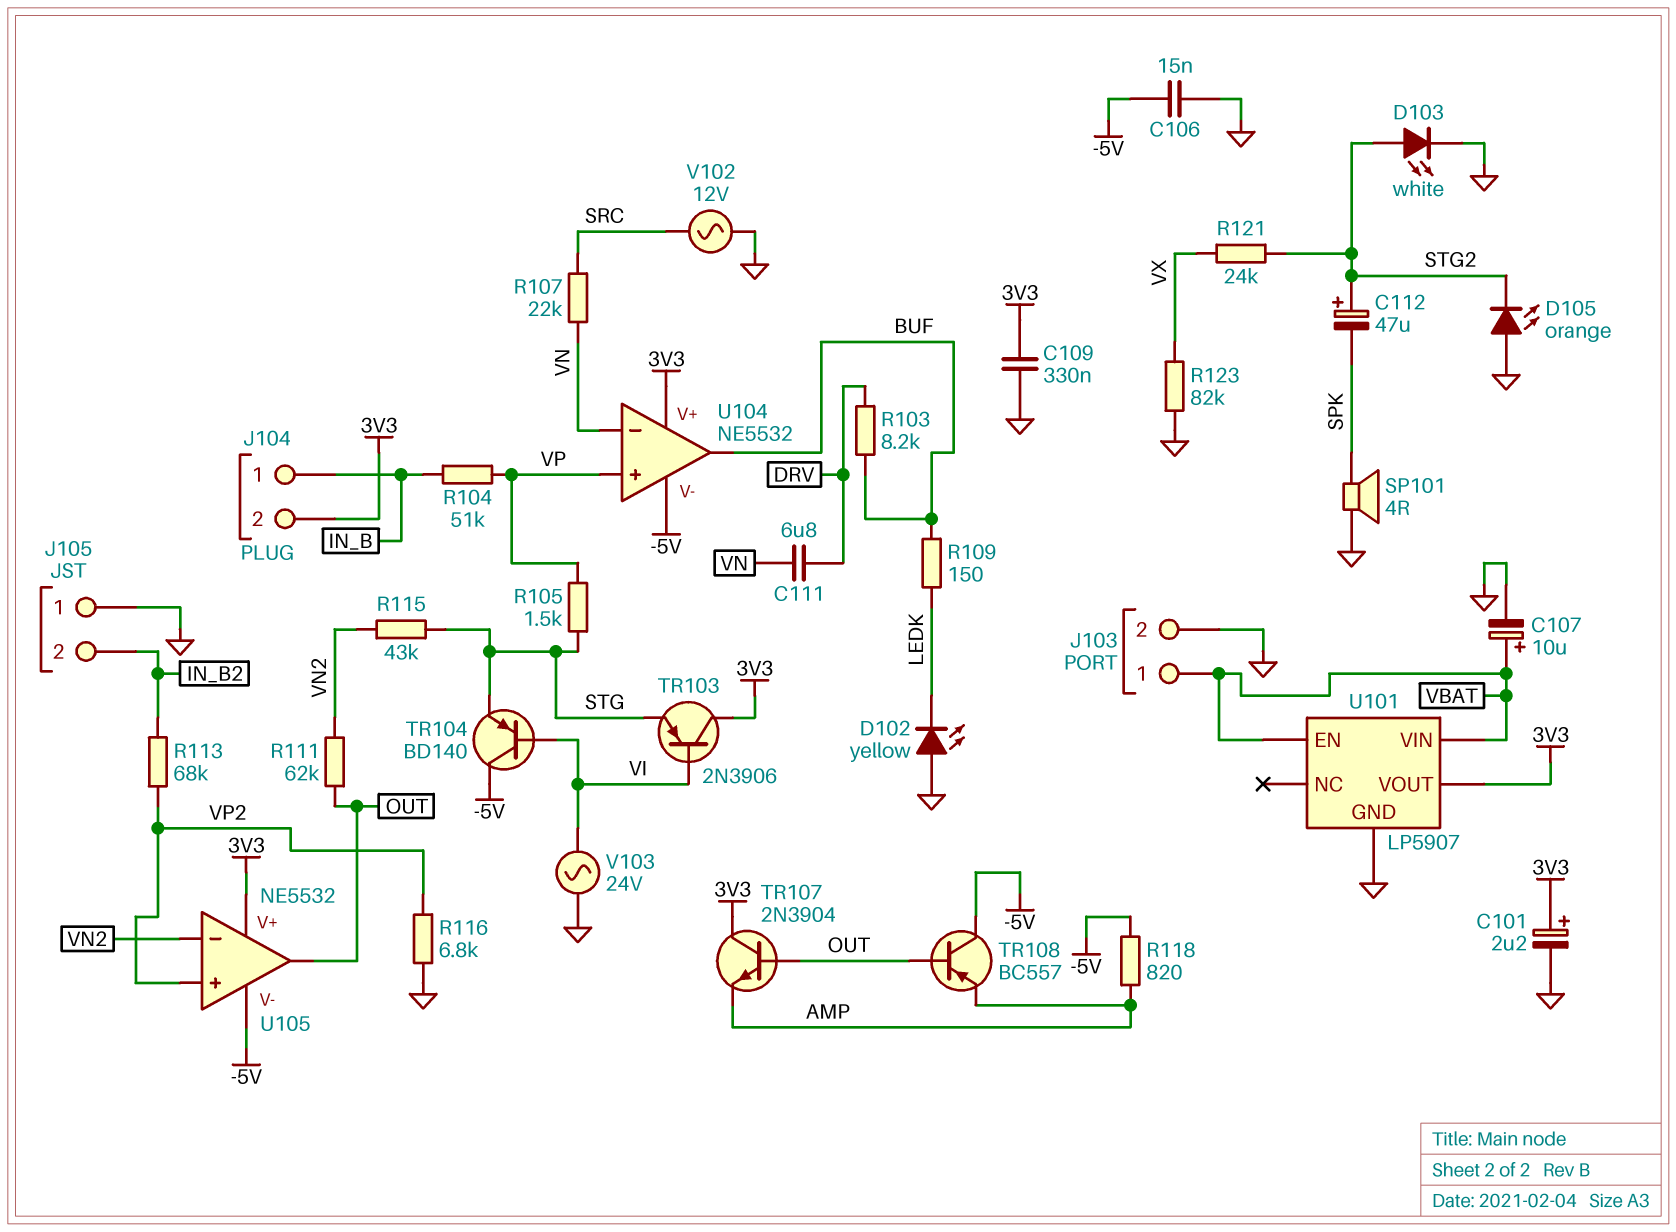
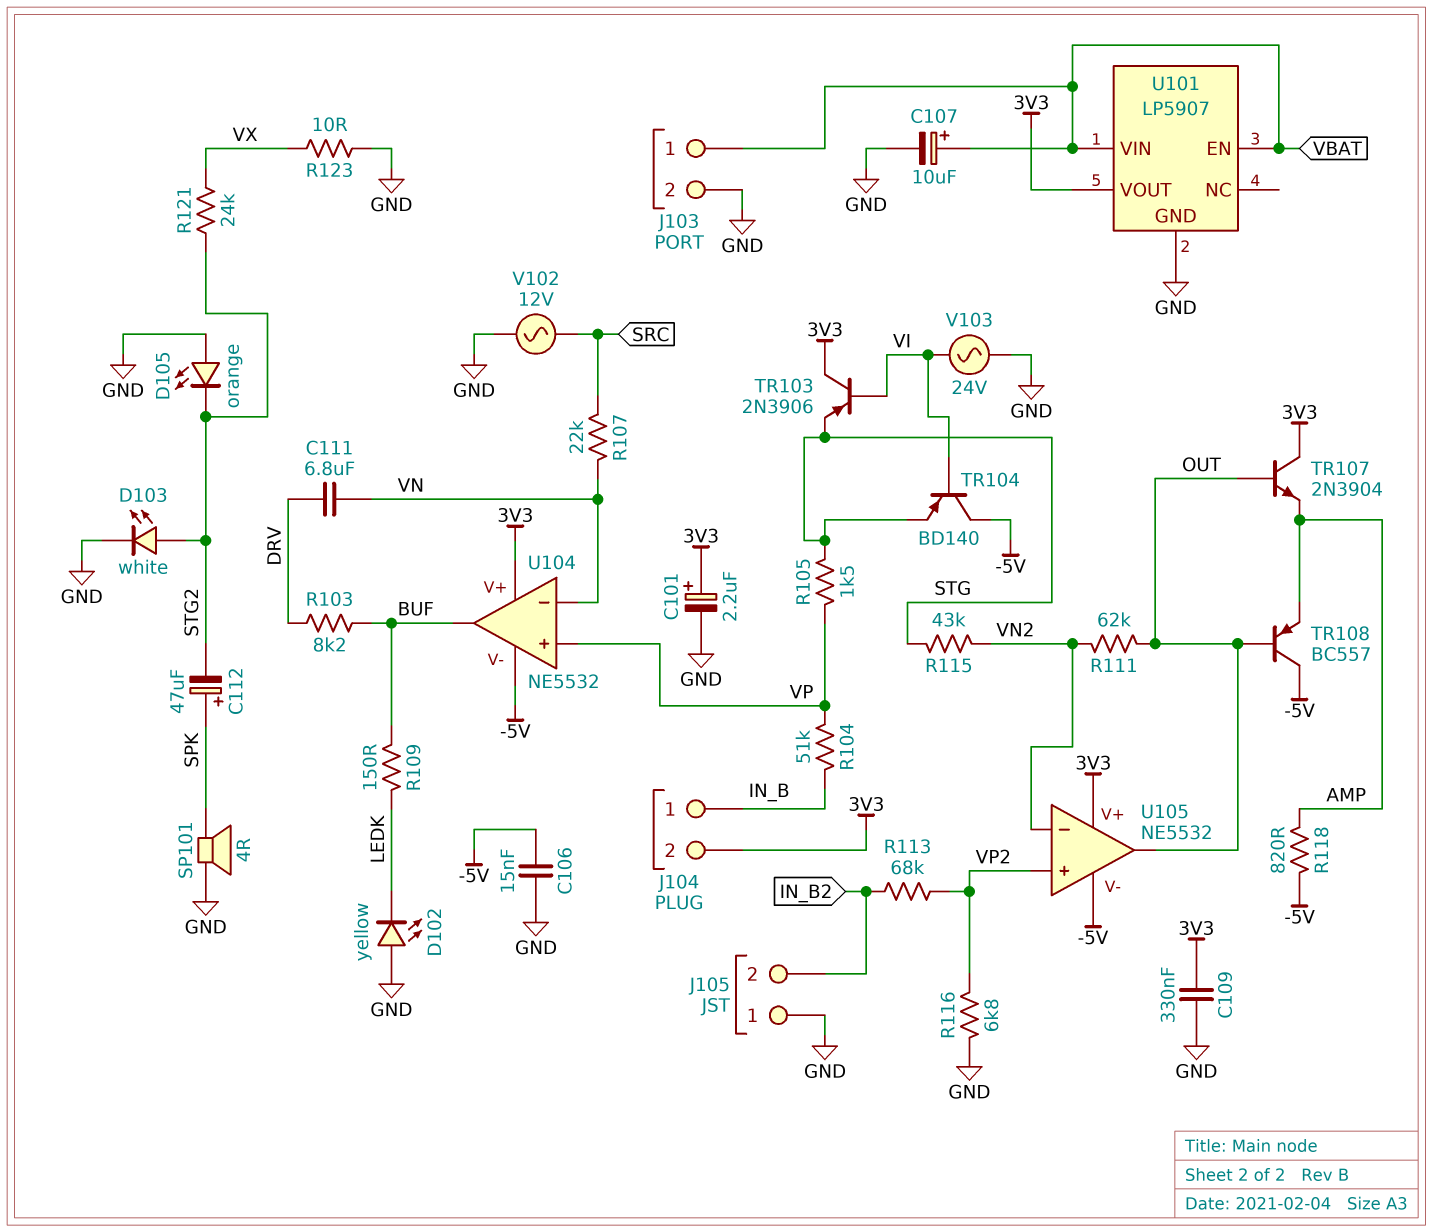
C112: 47uF (plus STG2, minus SPK) -> 47uF (plus SPK, minus STG2)
R123: 82k (GND, VX) -> 10 (GND, VX)

